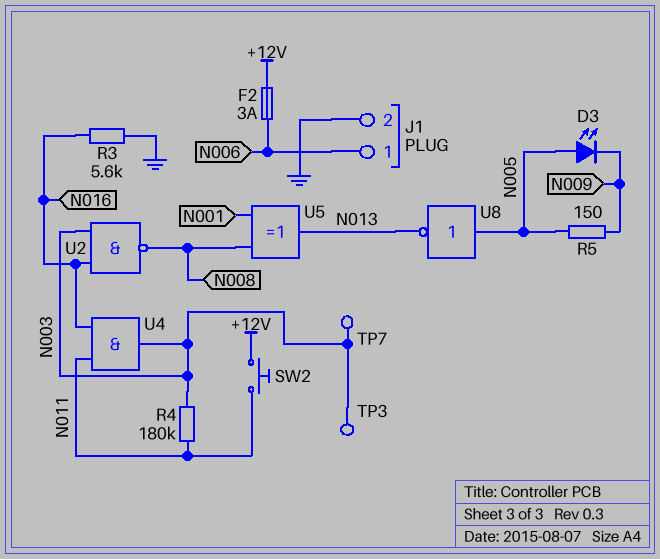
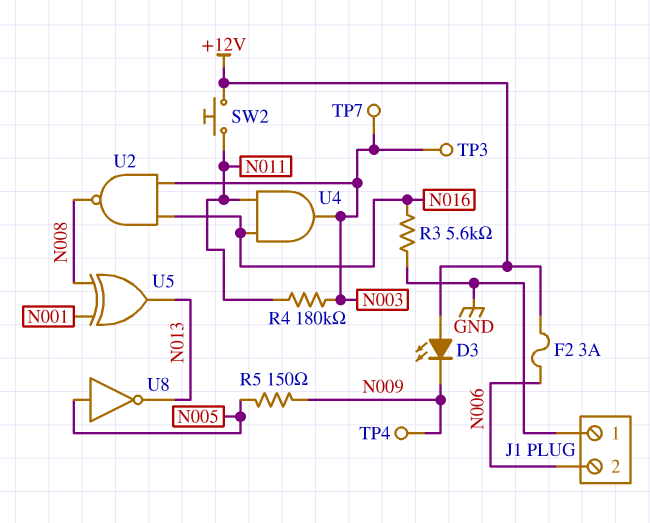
D3: LED (A N005, K N009) -> LED (A +12V, K N009)
J1 pin 1: N006 -> GND
J1 pin 2: GND -> N006
TP4: none -> test point (N009)

